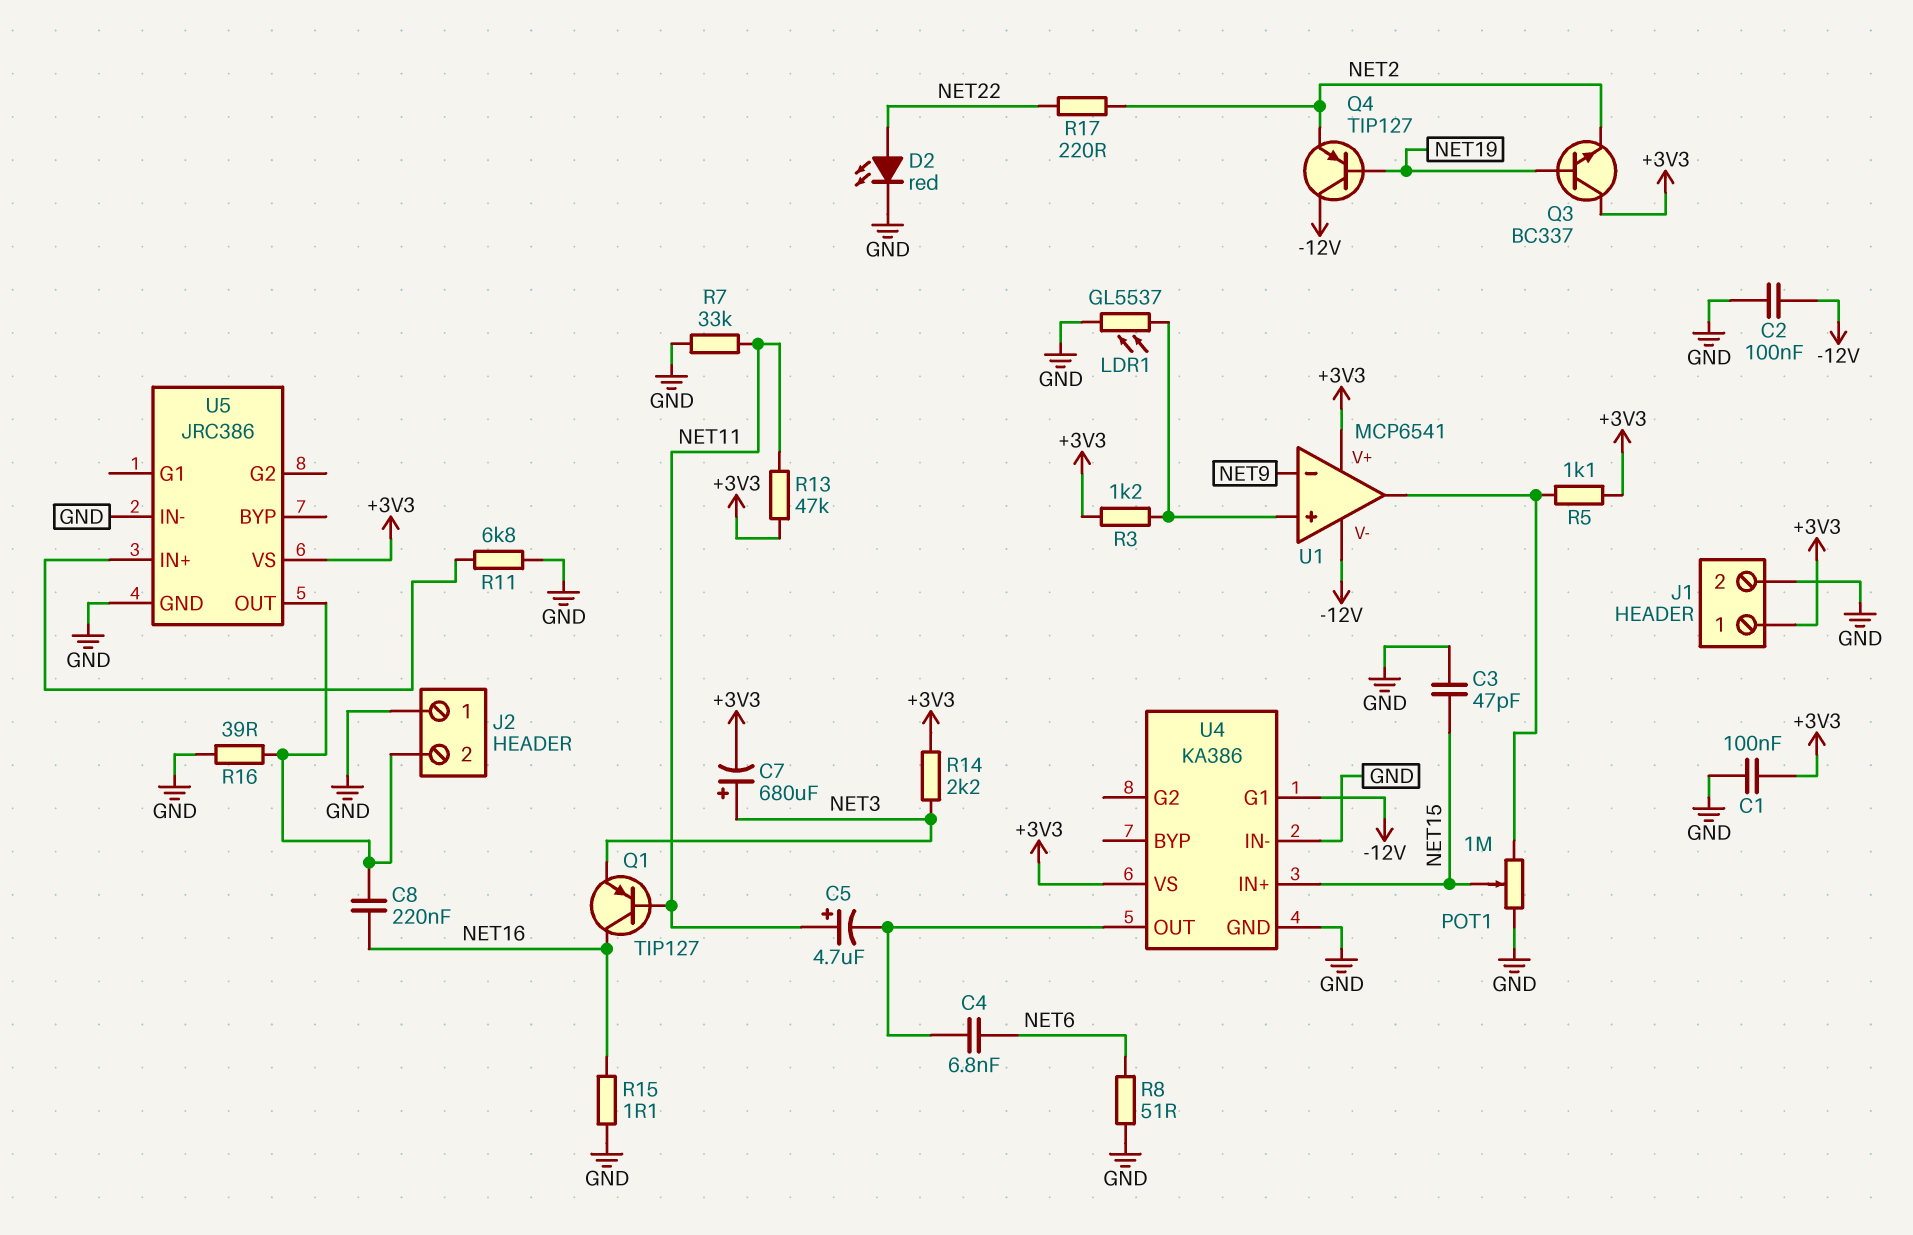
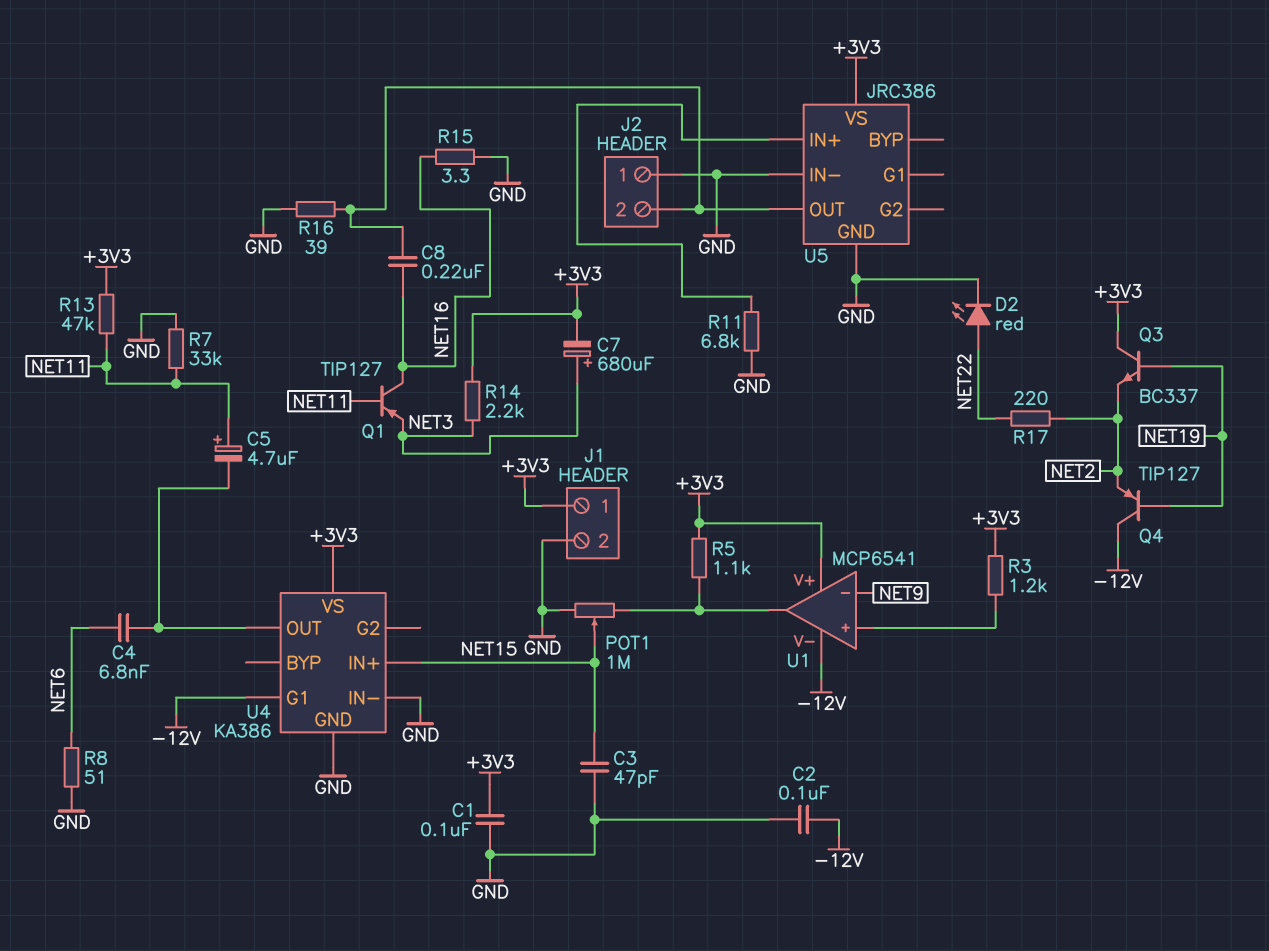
LDR1: GL5537 (GND, U1/in+) -> none
R15: 1.1 (GND, NET16) -> 3.3 (GND, NET16)

